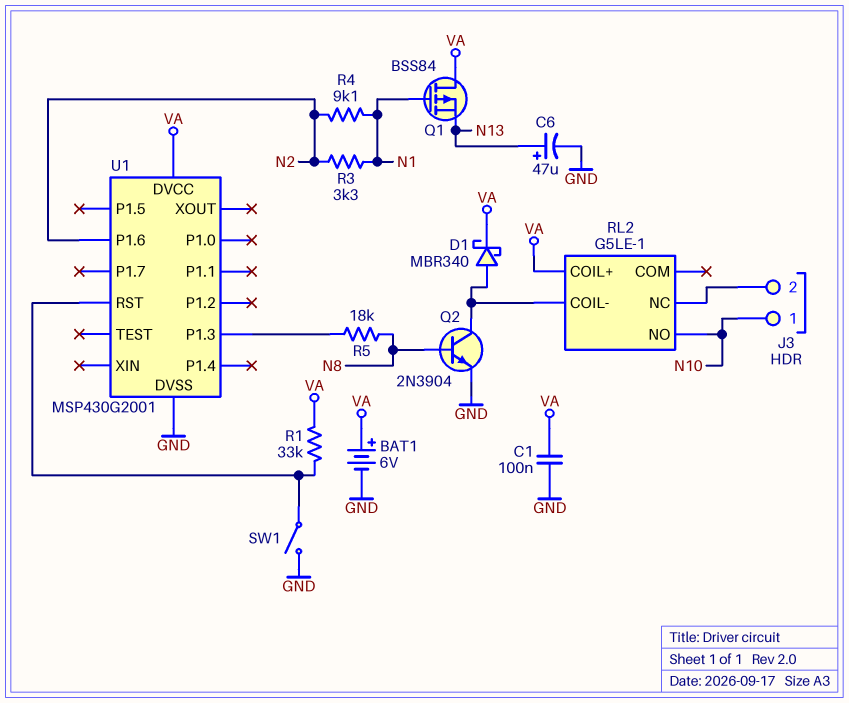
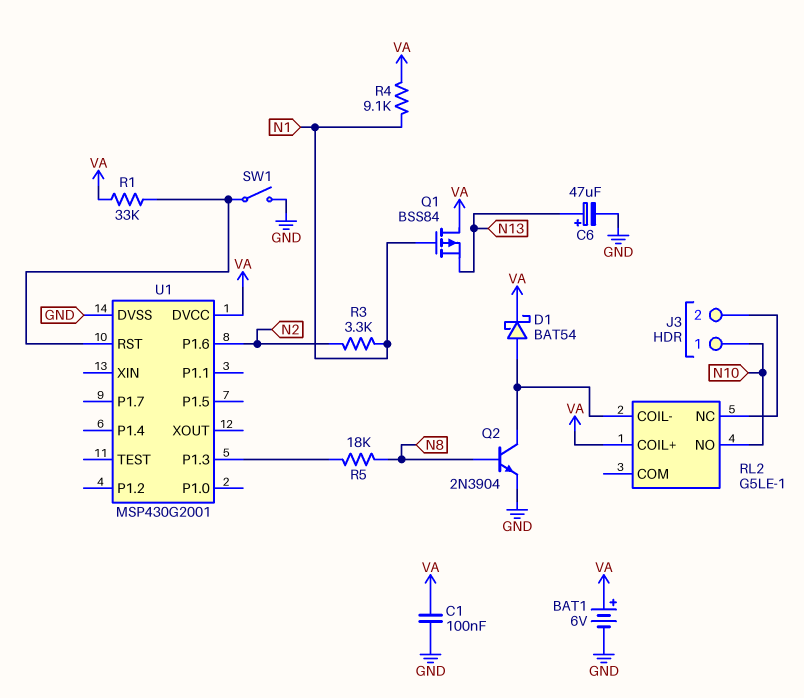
D1: schottky MBR340 (A RL2/COIL-, K VA) -> schottky BAT54 (A RL2/COIL-, K VA)
R4: 9.1k (N1, N2) -> 9.1k (N1, VA)

